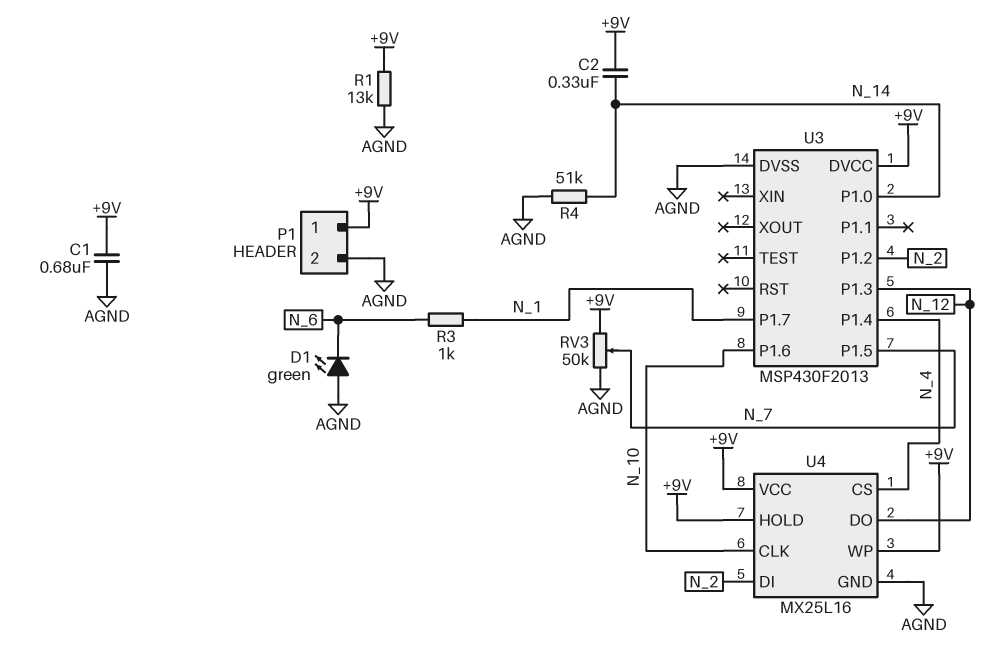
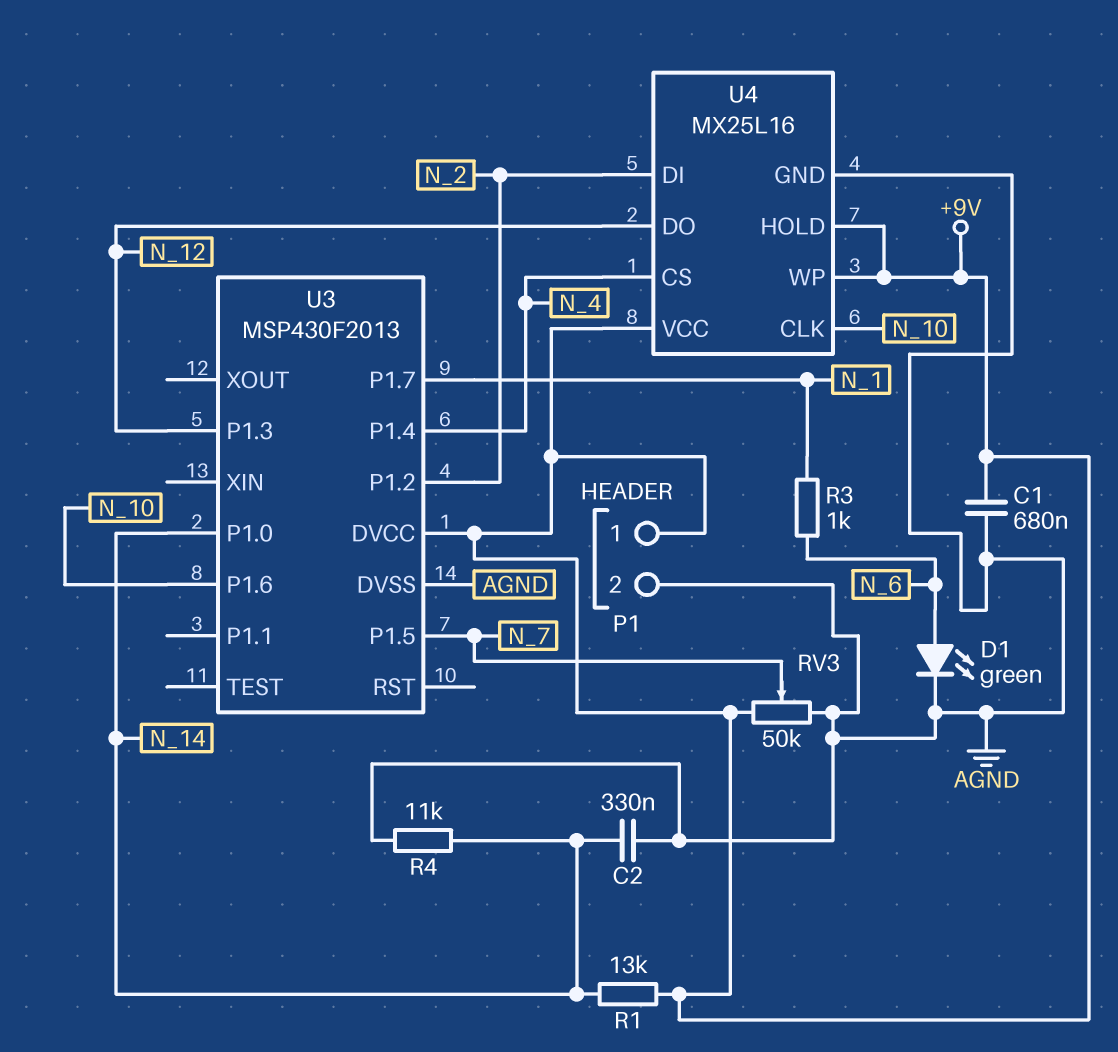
C2: 330nF (+9V, N_14) -> 330nF (AGND, N_14)
D1: LED green (A AGND, K N_6) -> LED green (A N_6, K AGND)
R1: 13k (+9V, AGND) -> 13k (+9V, N_14)
R4: 51k (AGND, N_14) -> 11k (AGND, N_14)

